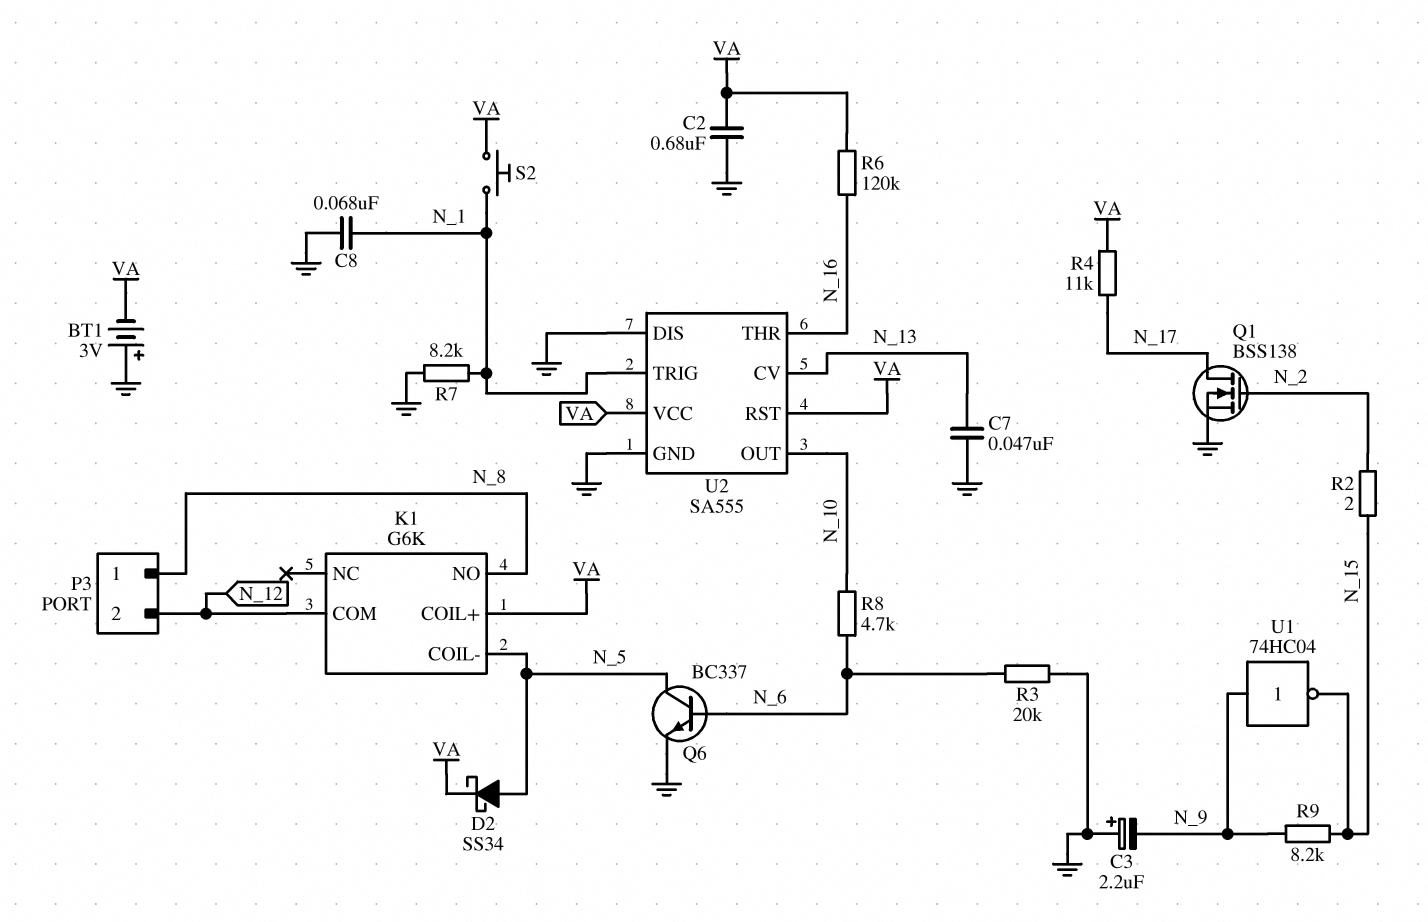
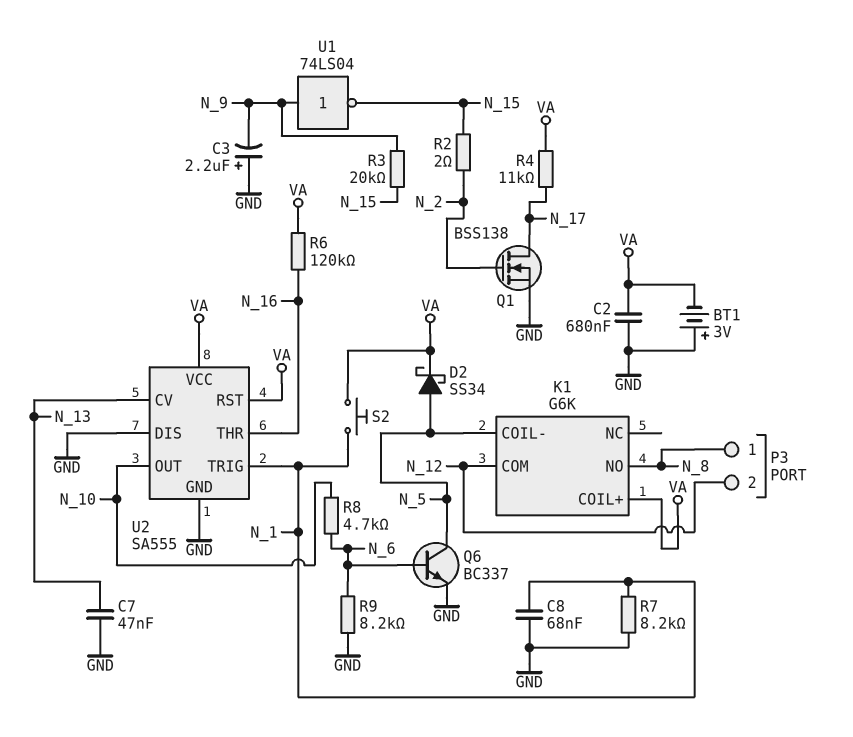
R3: 20k (GND, N_6) -> 20k (N_9, N_15)
R9: 8.2k (N_9, N_15) -> 8.2k (GND, N_6)
U1: NOT 74HC04 (in N_9, out N_15) -> NOT 74LS04 (in N_9, out N_15)

